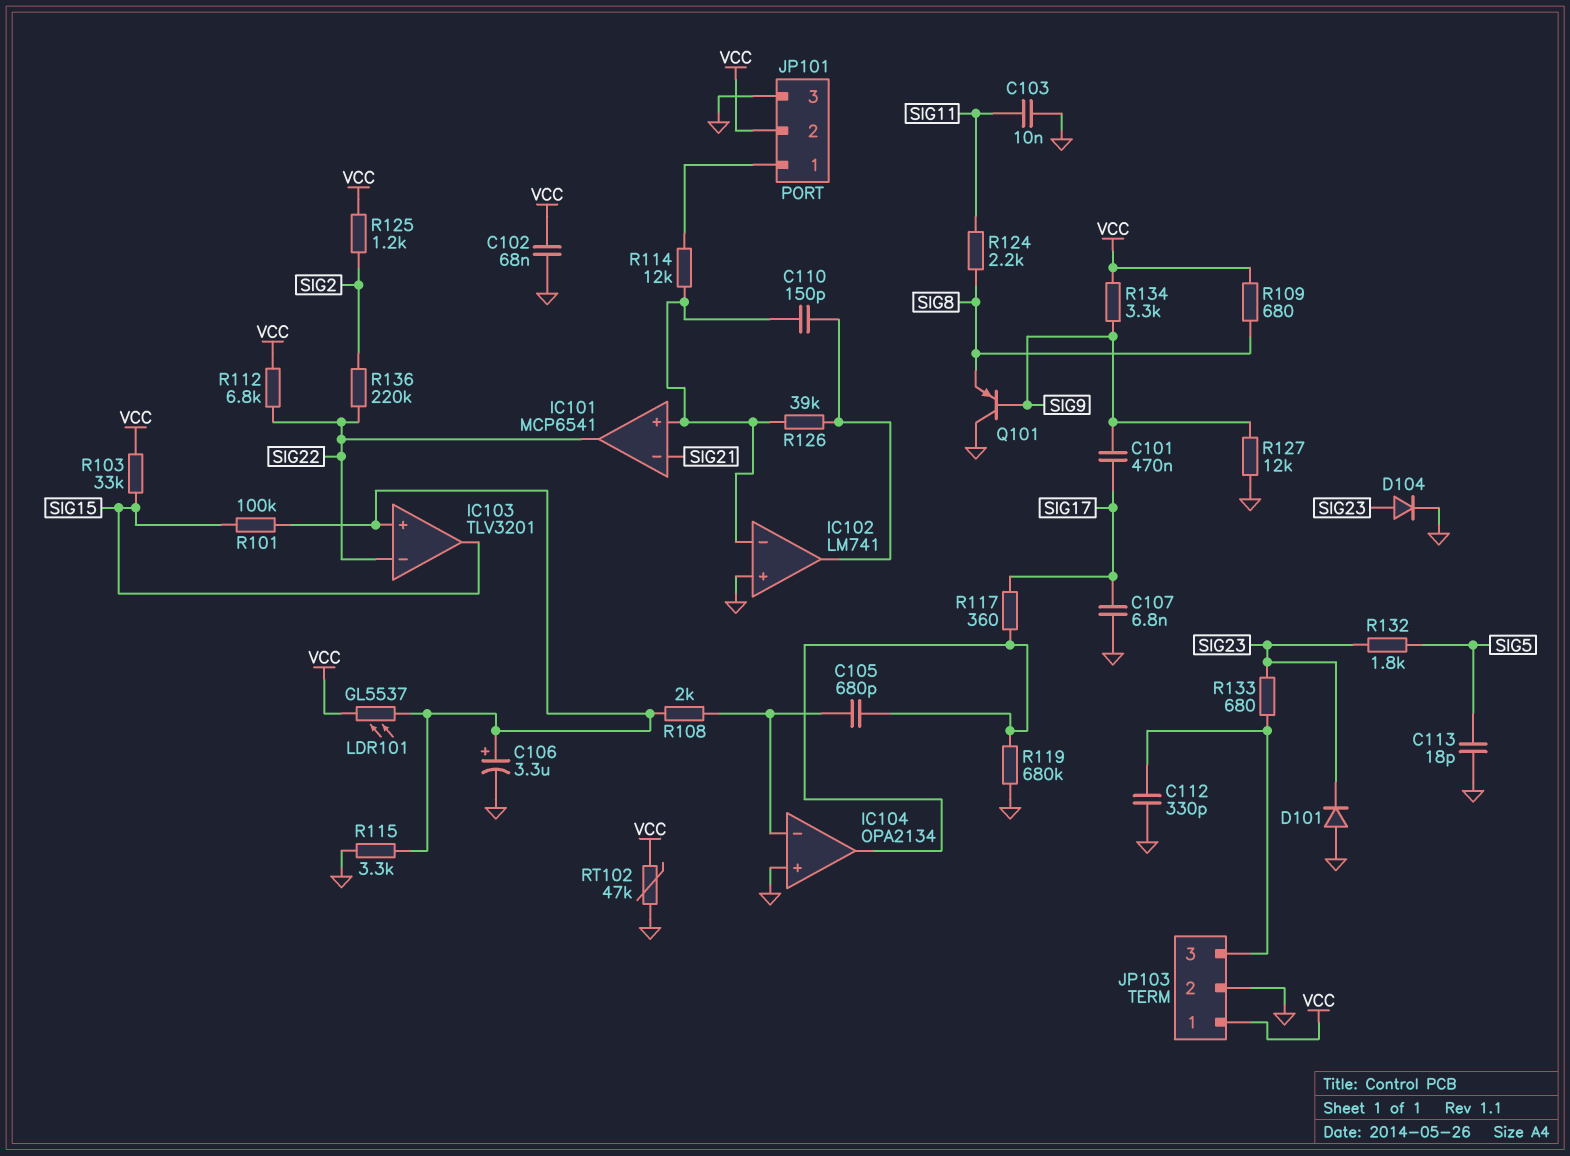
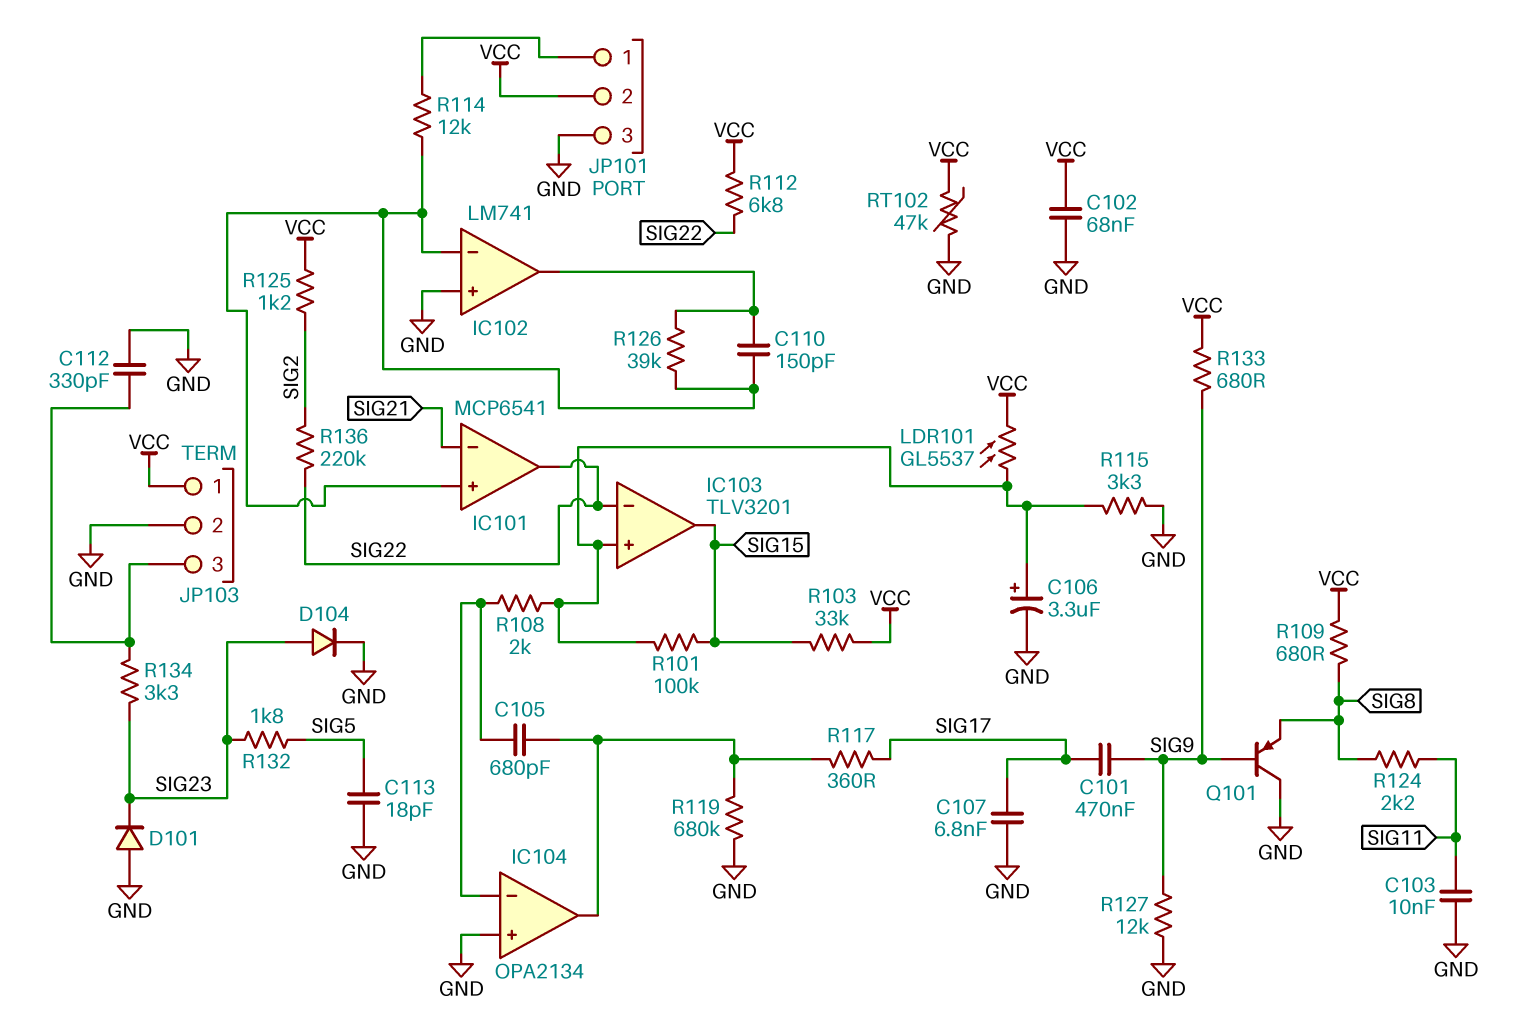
R133: 680 (JP103/3, SIG23) -> 680 (SIG9, VCC)
R134: 3.3k (SIG9, VCC) -> 3.3k (JP103/3, SIG23)

